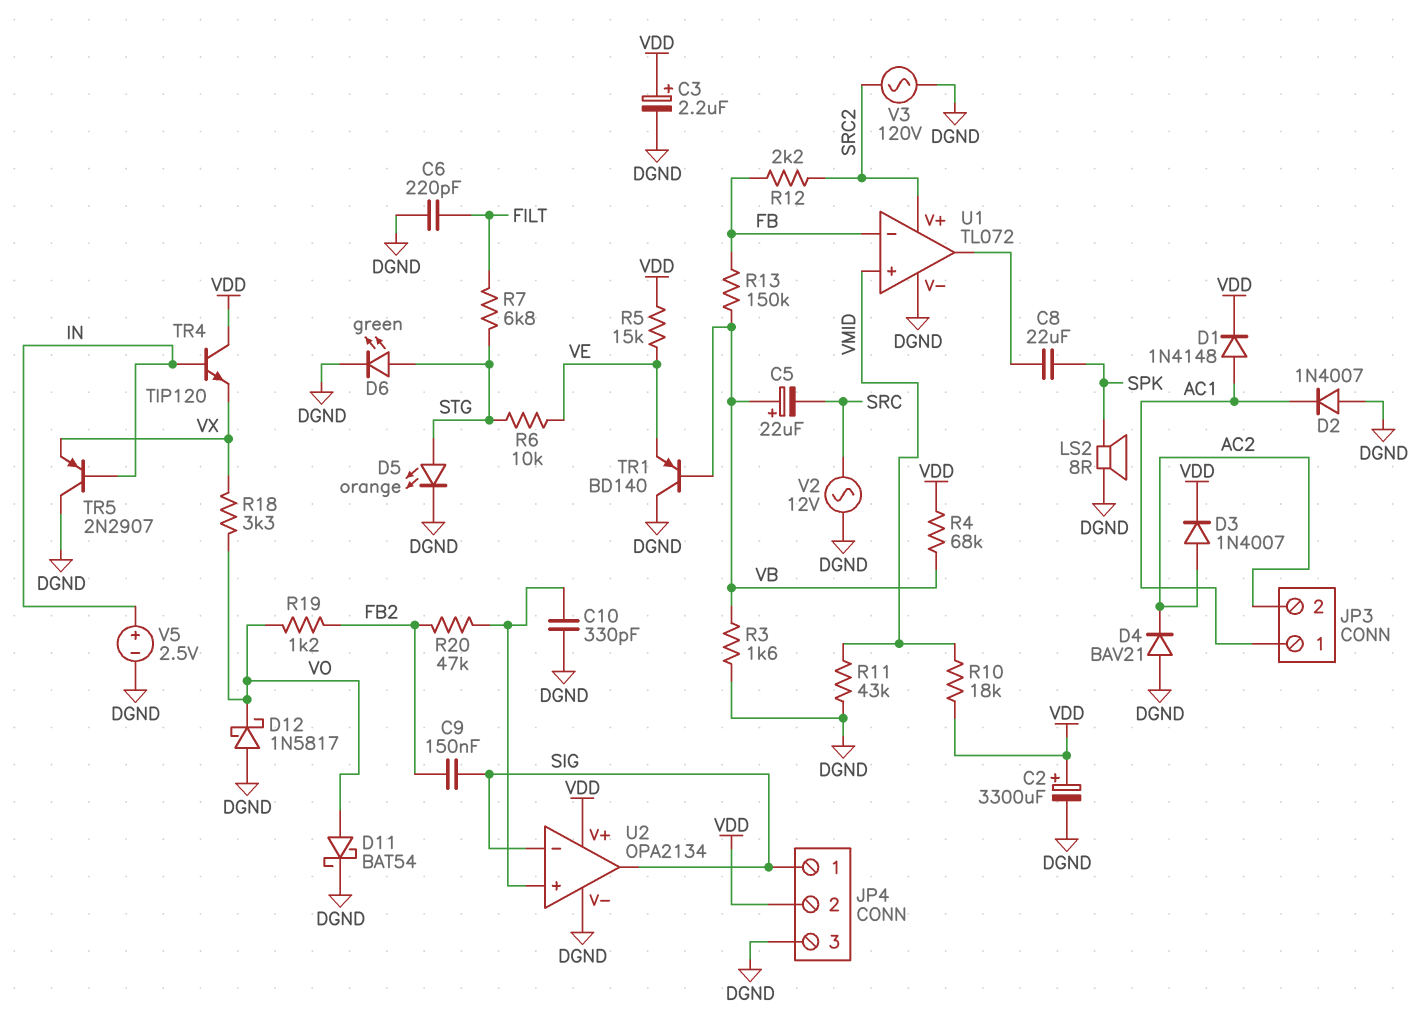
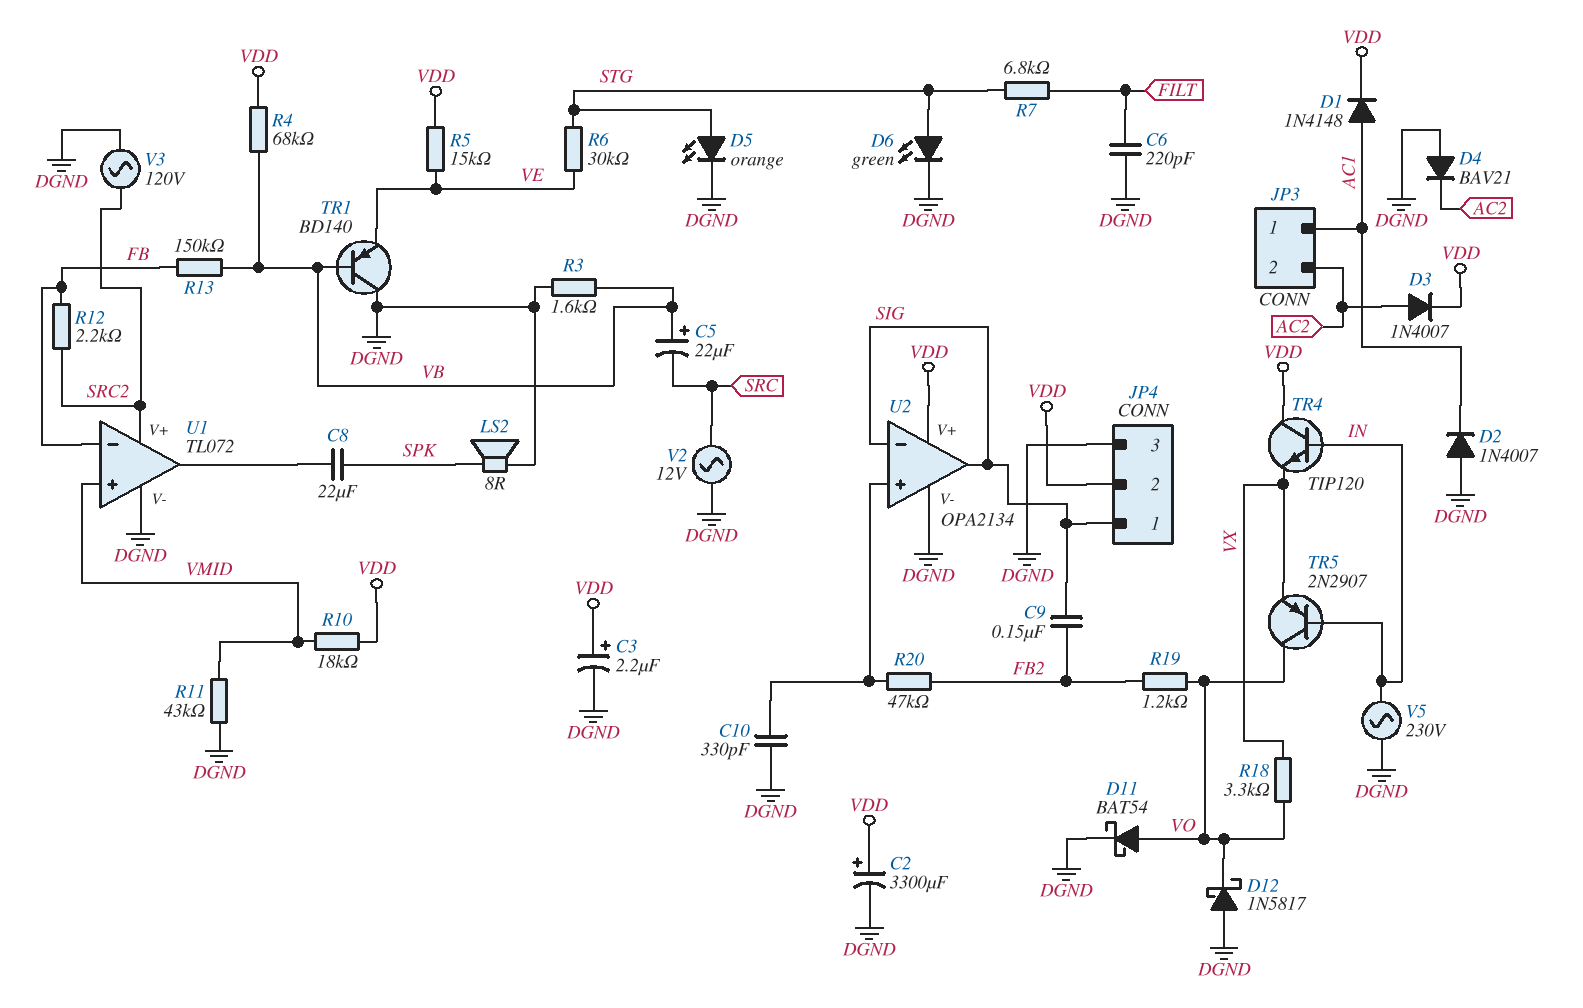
R6: 10k (STG, VE) -> 30k (STG, VE)
TR5: PNP 2N2907 (B IN, C DGND, E VX) -> PNP 2N2907 (B IN, C VO, E VX)
V5: 2.5V (plus IN, minus DGND) -> AC 230V (DGND, IN)

